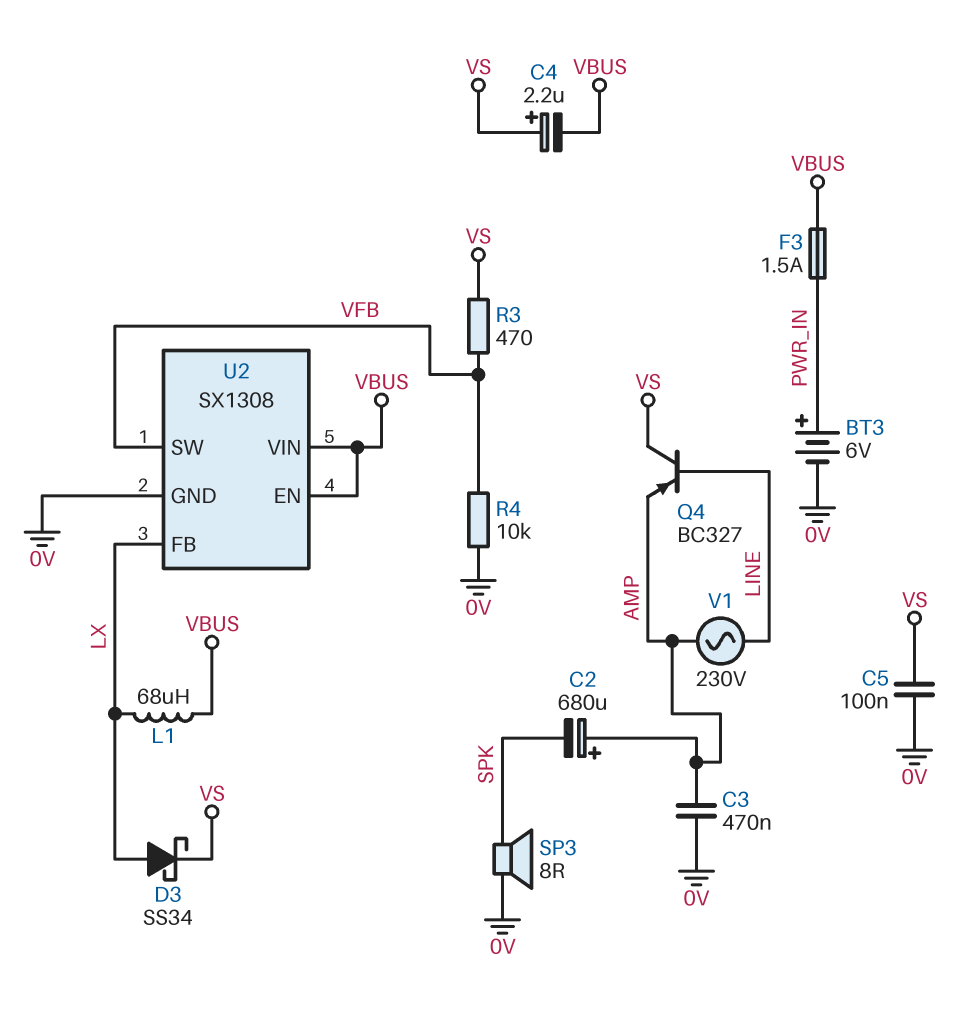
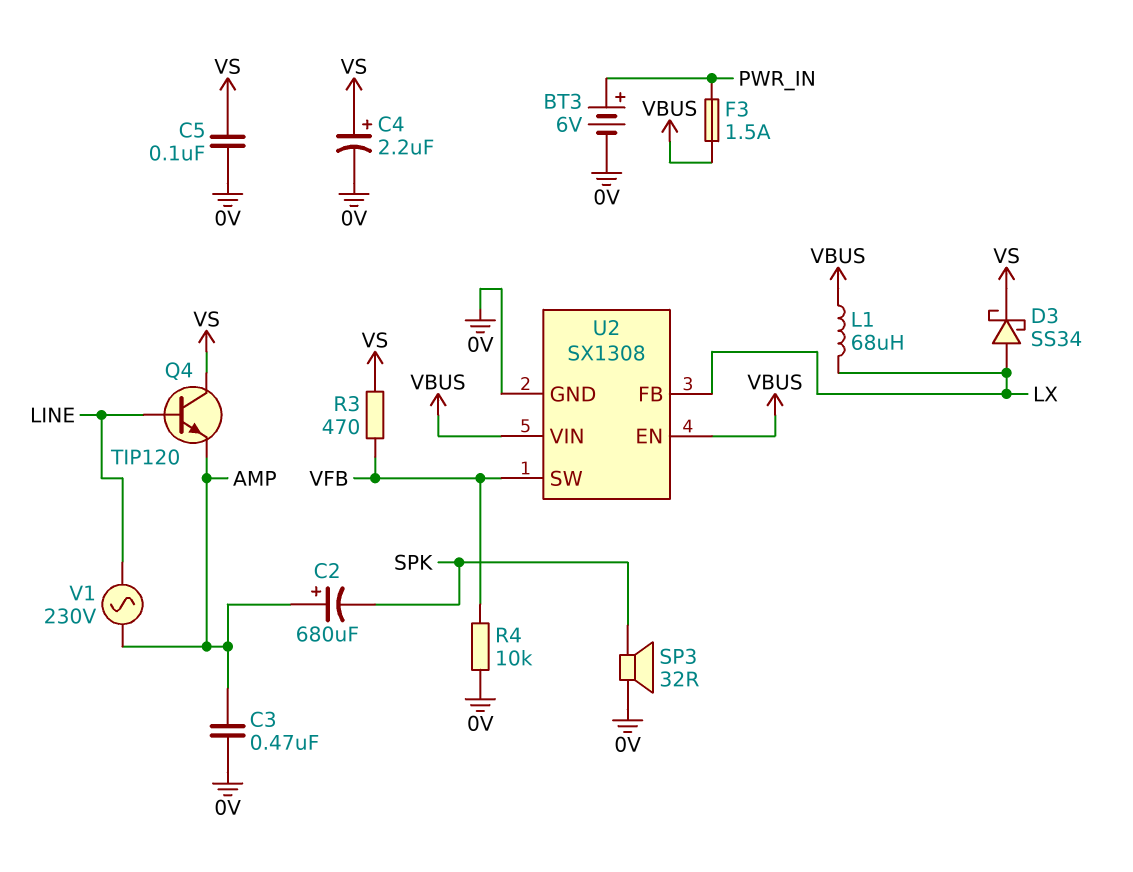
C4: 2.2uF (plus VS, minus VBUS) -> 2.2uF (plus VS, minus 0V)
Q4: PNP BC327 (B LINE, C VS, E AMP) -> NPN TIP120 (B LINE, C VS, E AMP)
SP3: speaker 8R (0V, SPK) -> speaker 32R (0V, SPK)

